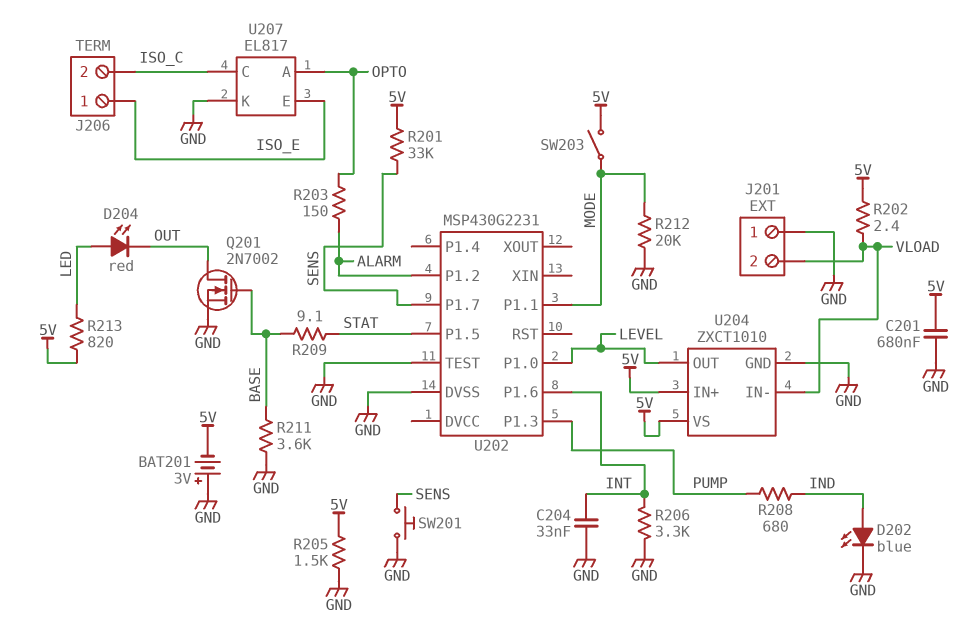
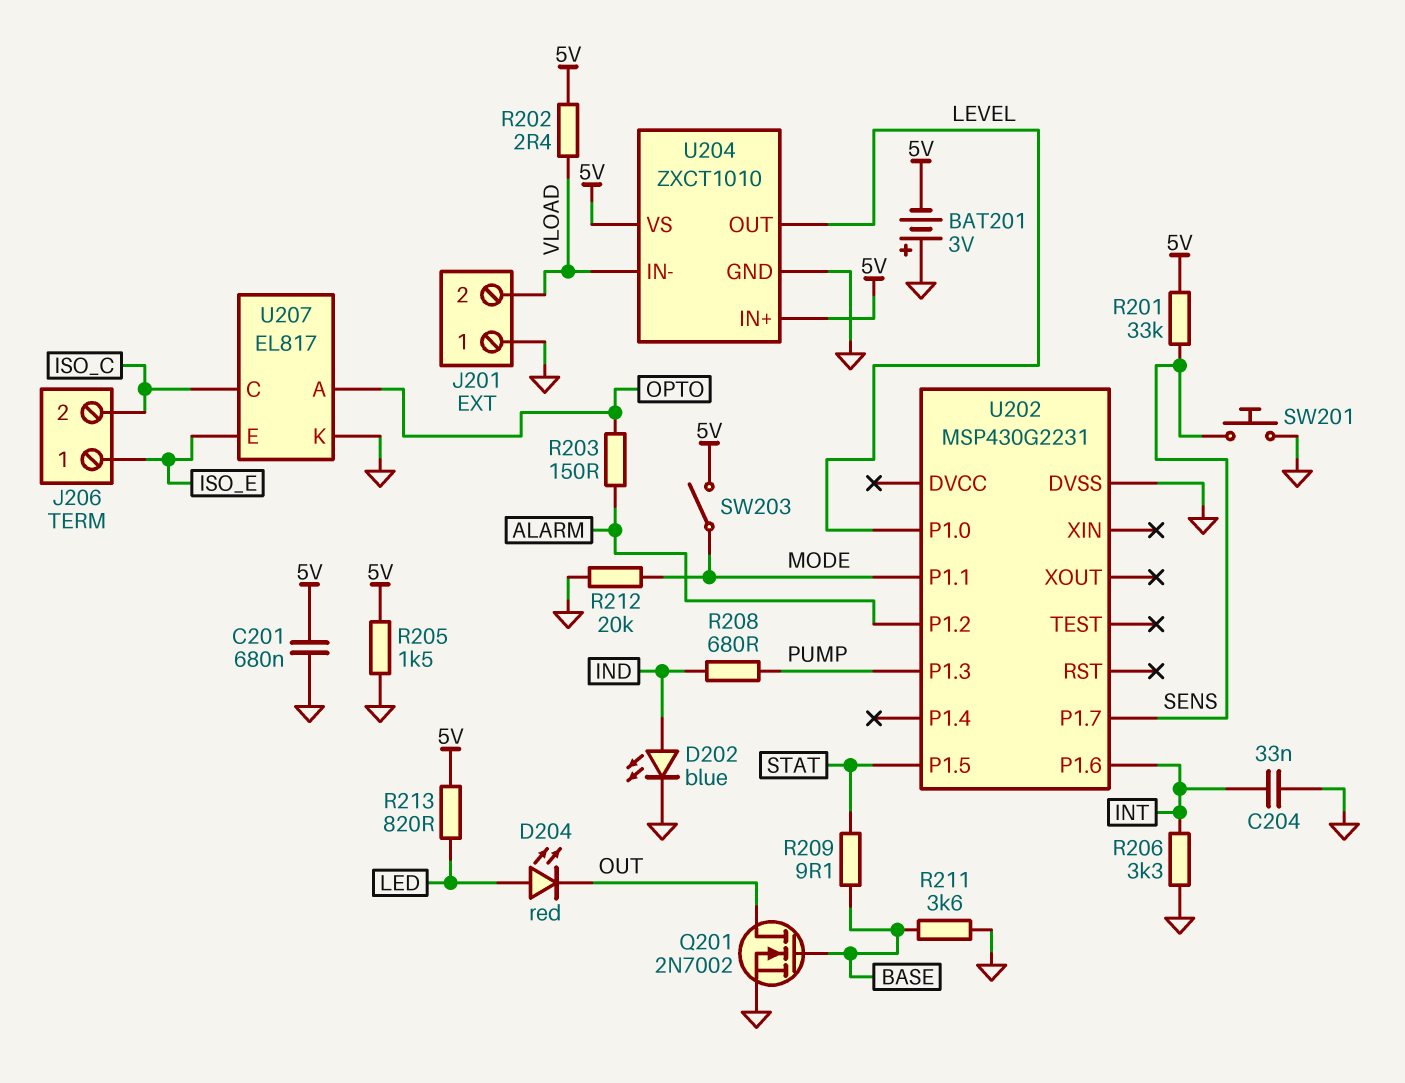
U202 pin TEST: GND -> none

